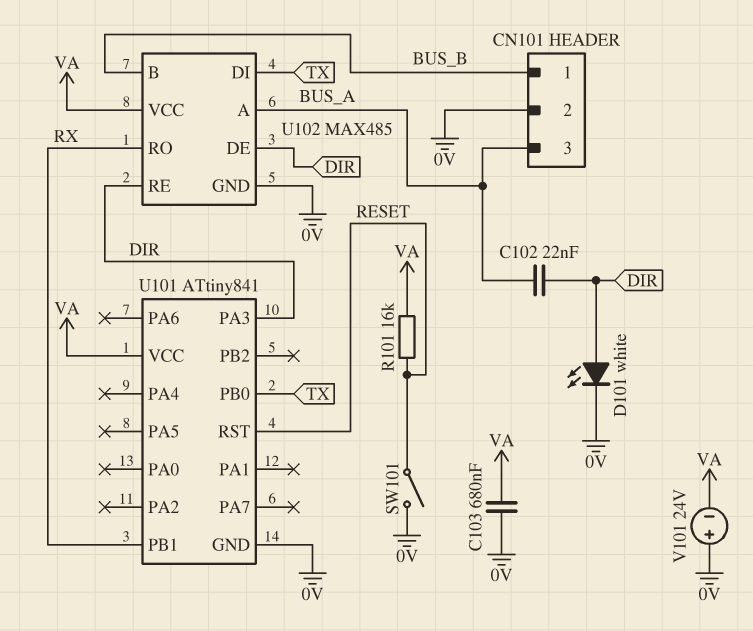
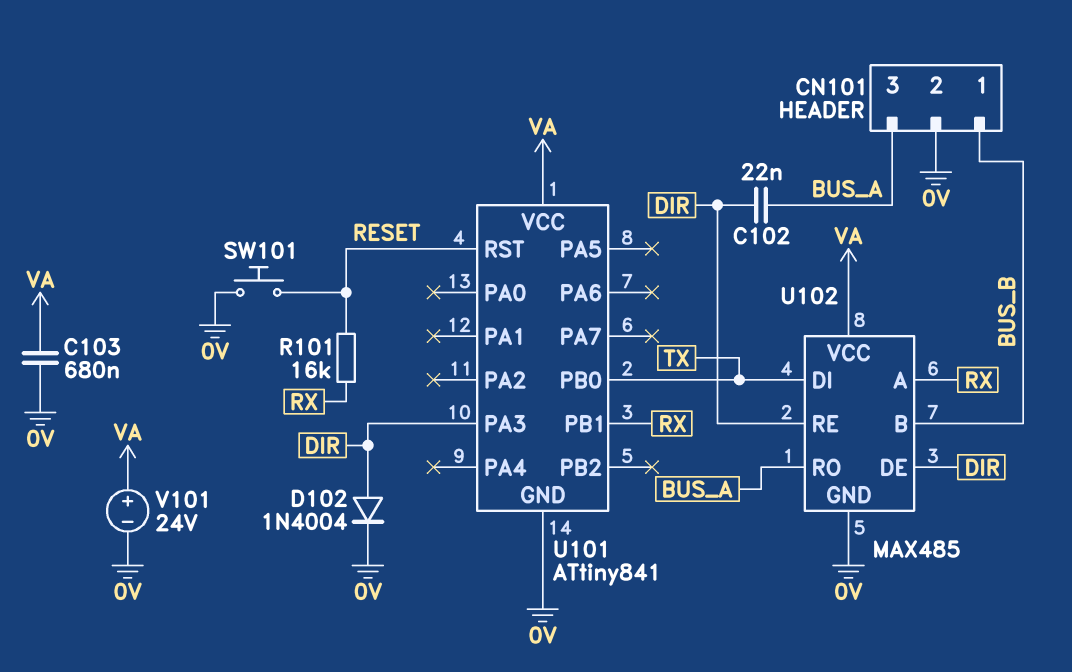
D101: LED white (A DIR, K 0V) -> none
D102: none -> diode 1N4004 (A DIR, K 0V)
R101: 16k (RESET, VA) -> 16k (RESET, RX)
SW101: switch (0V, RESET) -> button (0V, RESET)
U102 pin A: BUS_A -> RX
U102 pin RO: RX -> BUS_A
V101: 24V (plus 0V, minus VA) -> 24V (plus VA, minus 0V)

